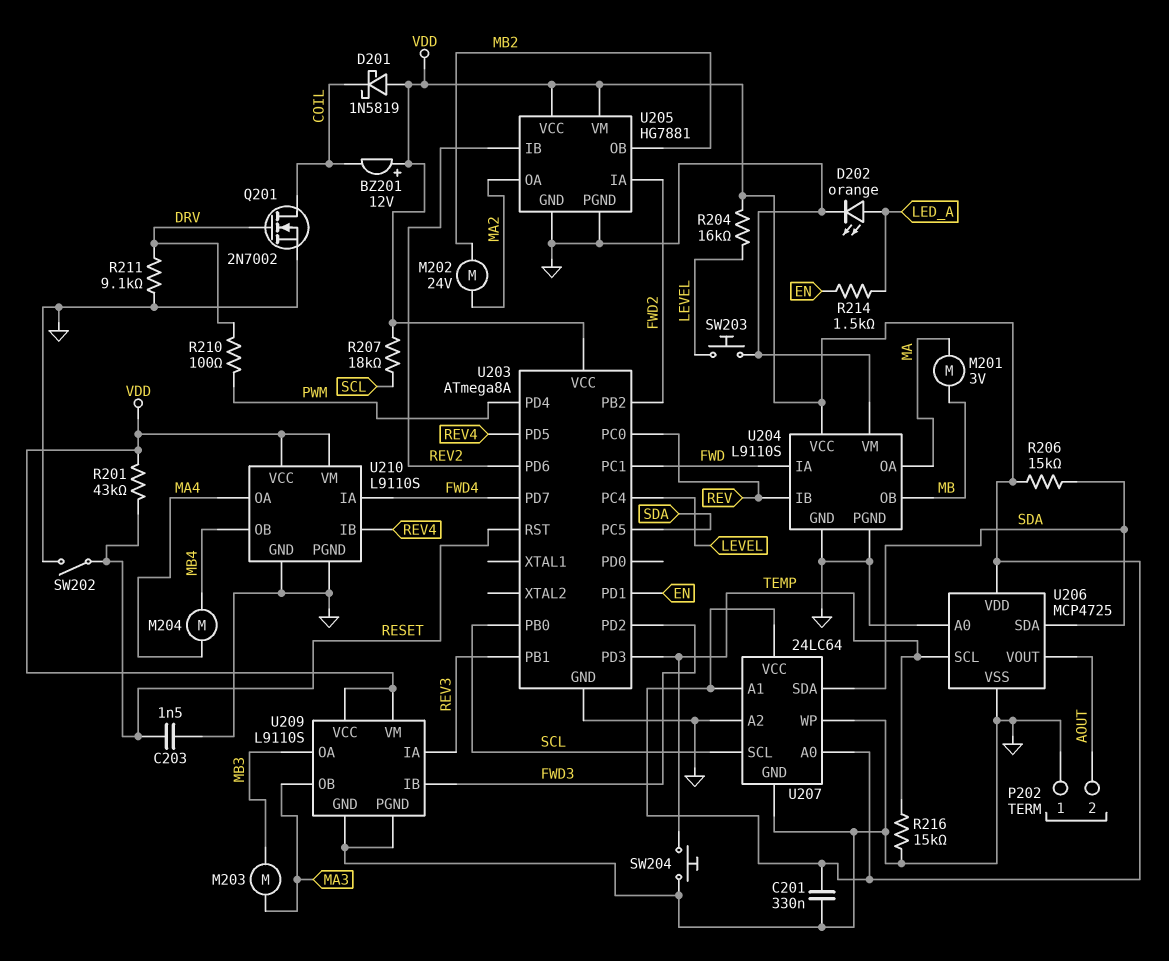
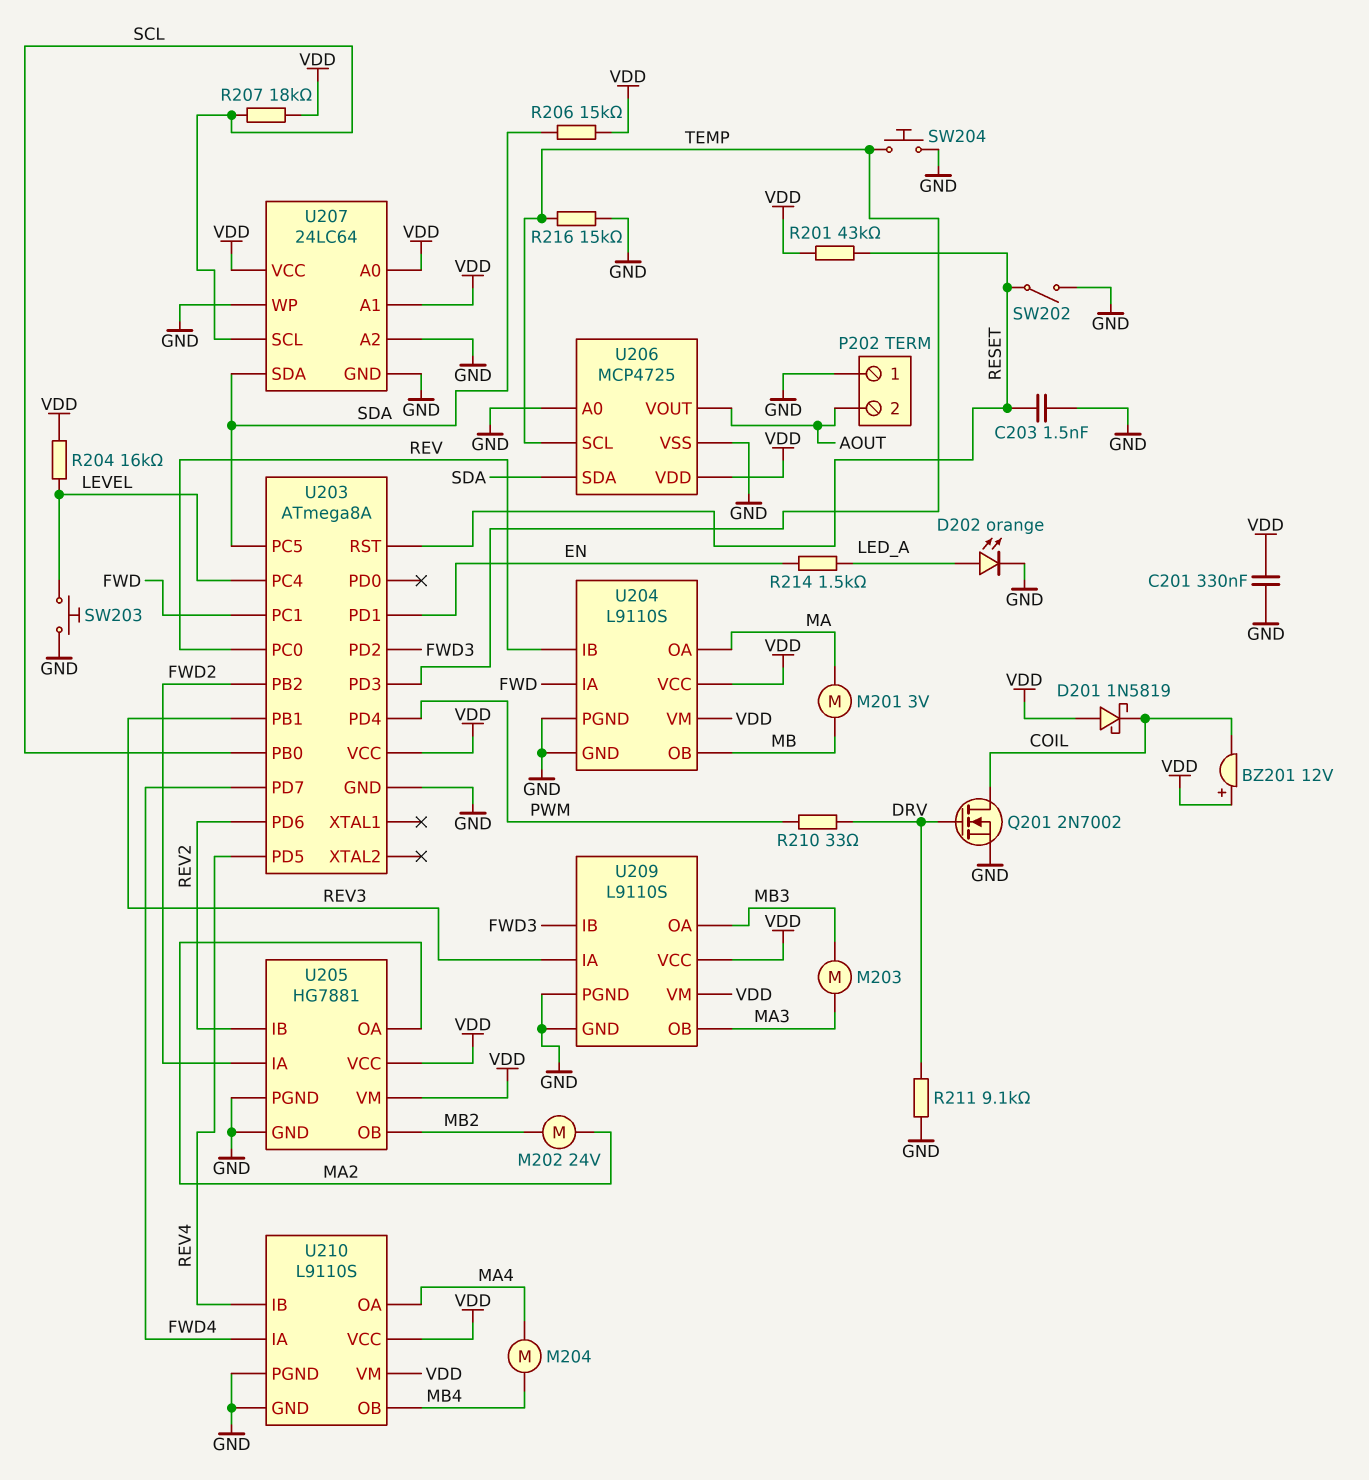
R210: 100 (DRV, PWM) -> 33 (DRV, PWM)
U204 pin VM: GND -> VDD

